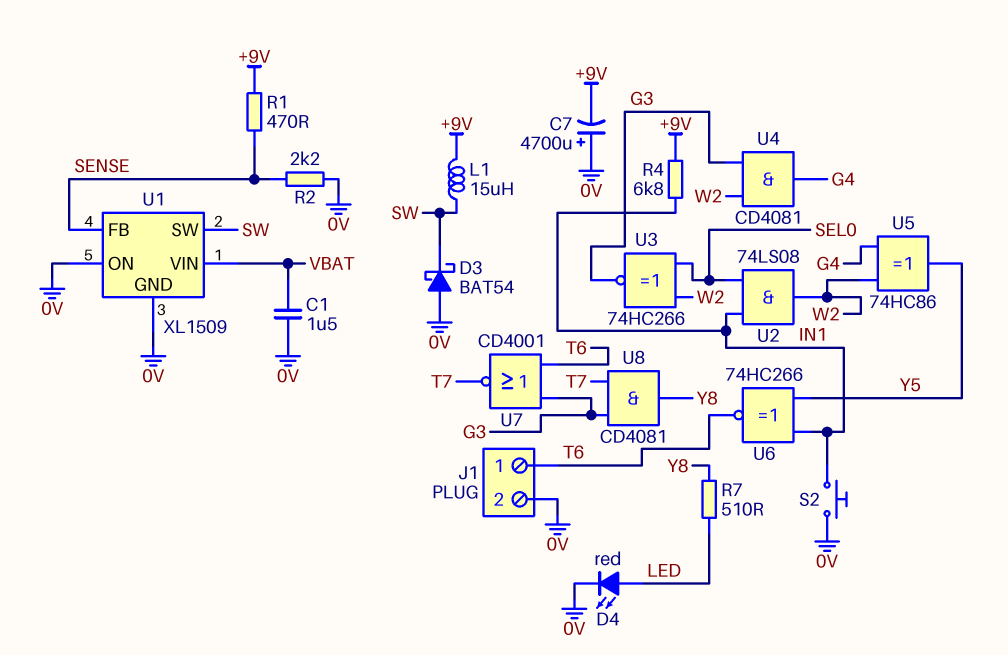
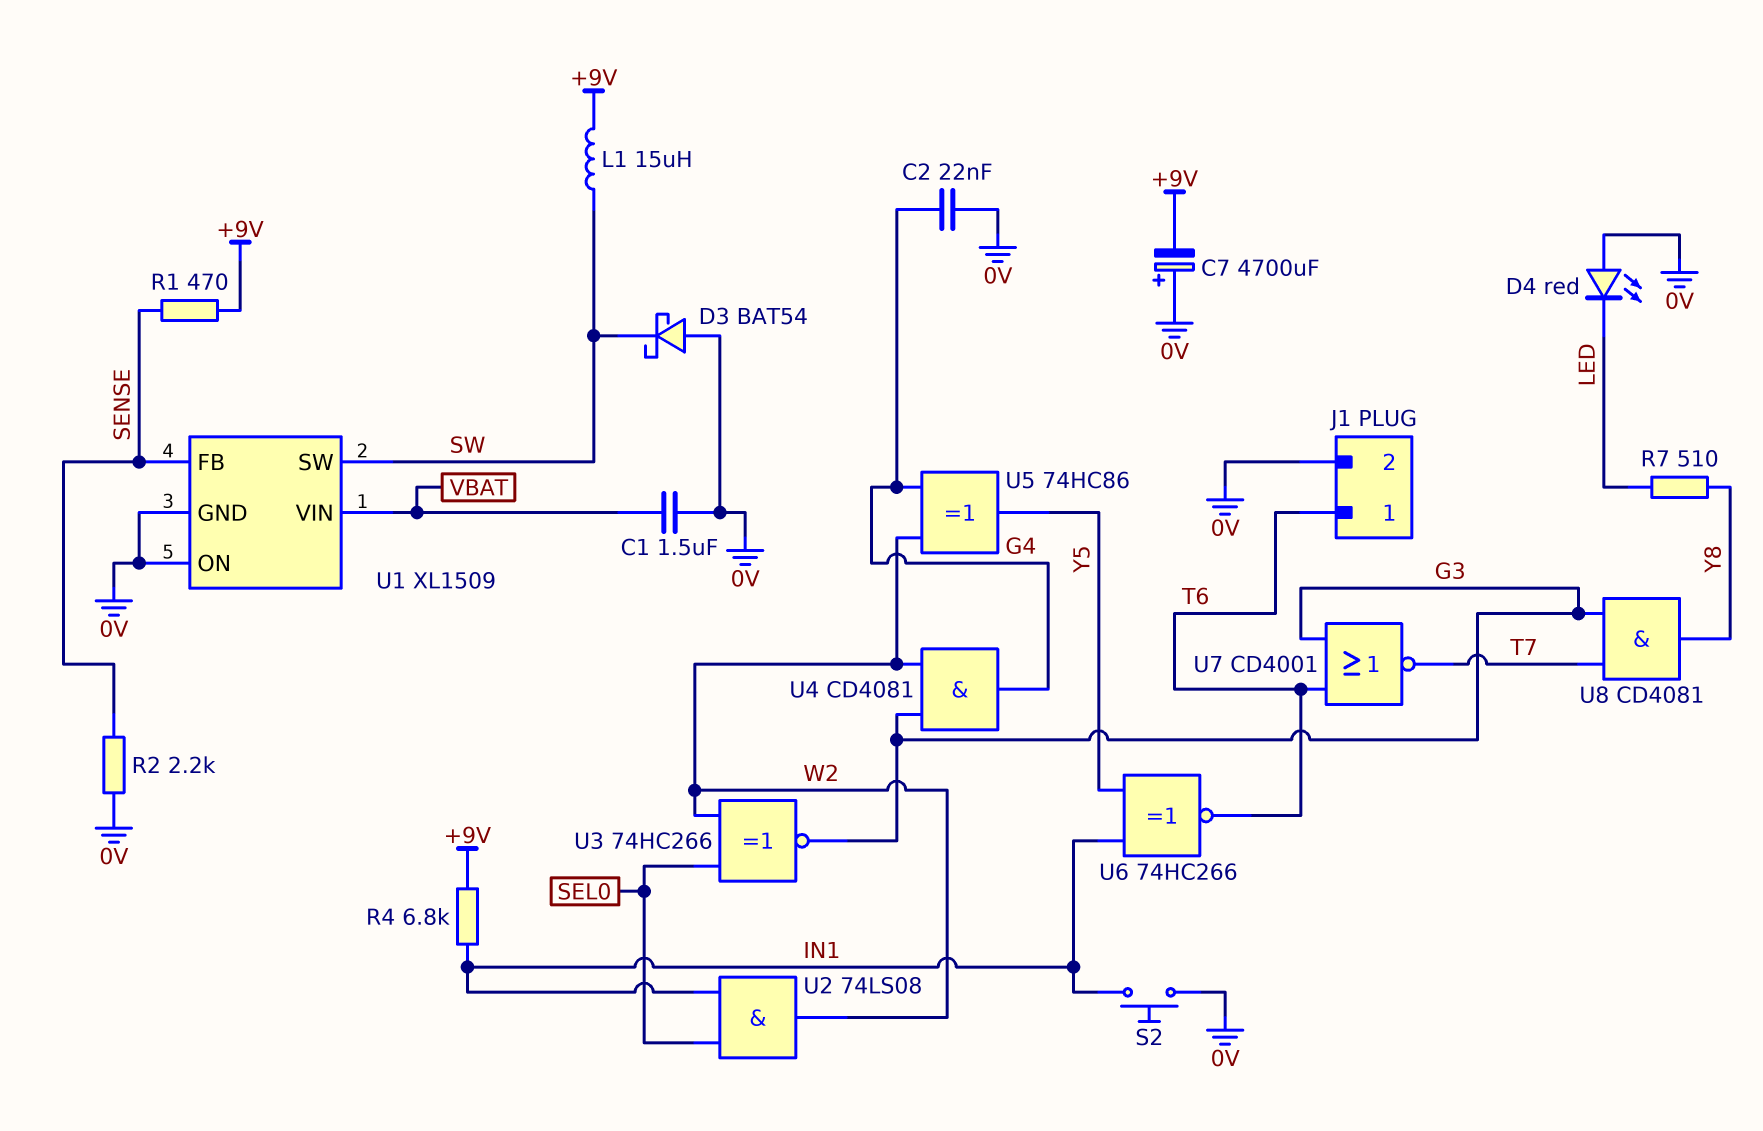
C2: none -> 22nF (0V, G4)
D4: LED red (A LED, K 0V) -> LED red (A 0V, K LED)

